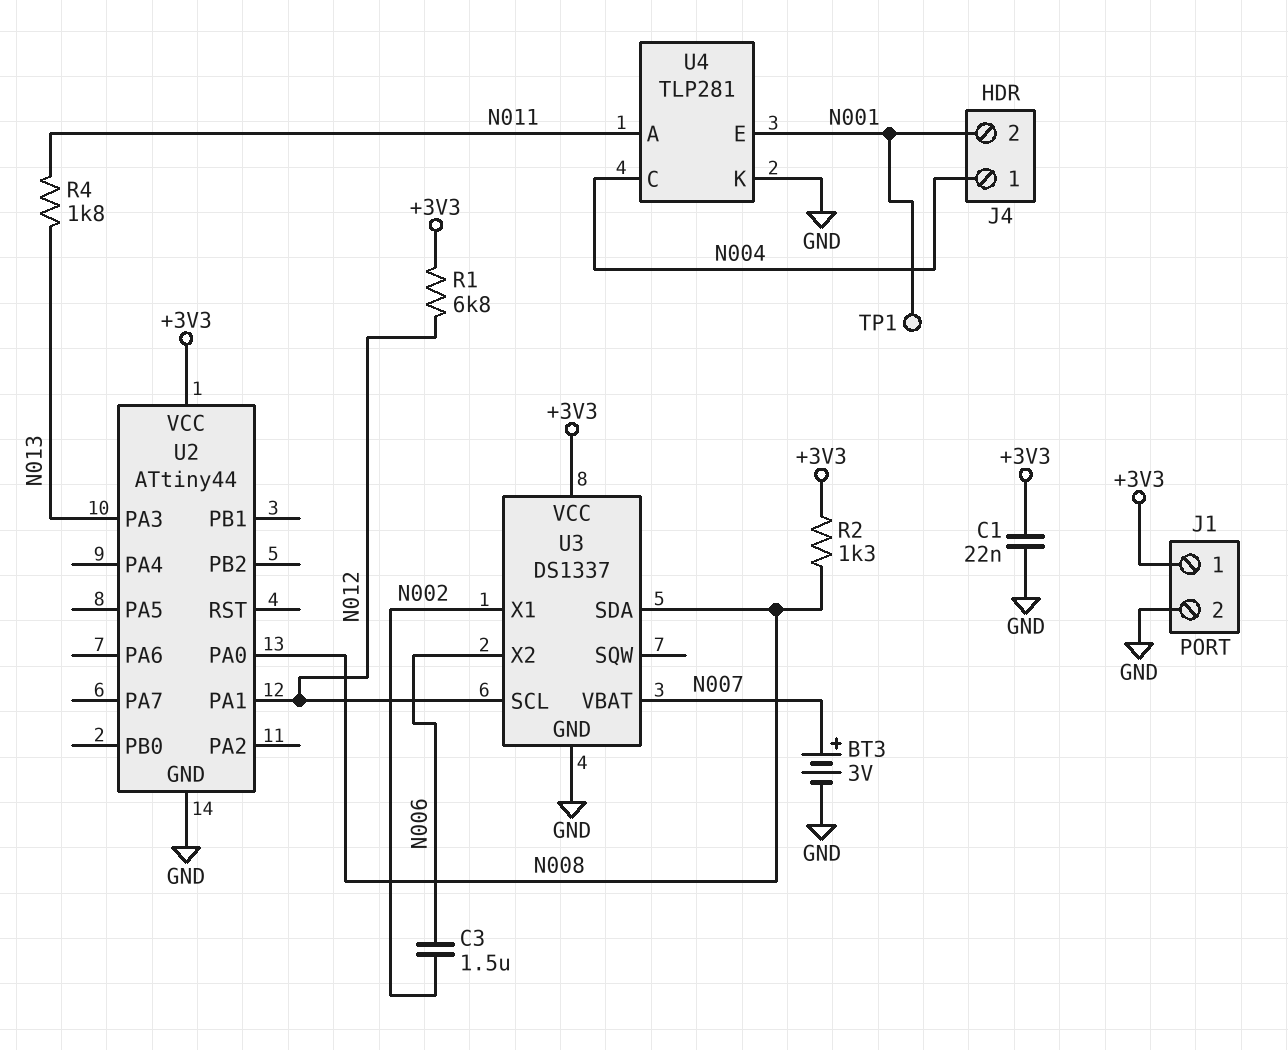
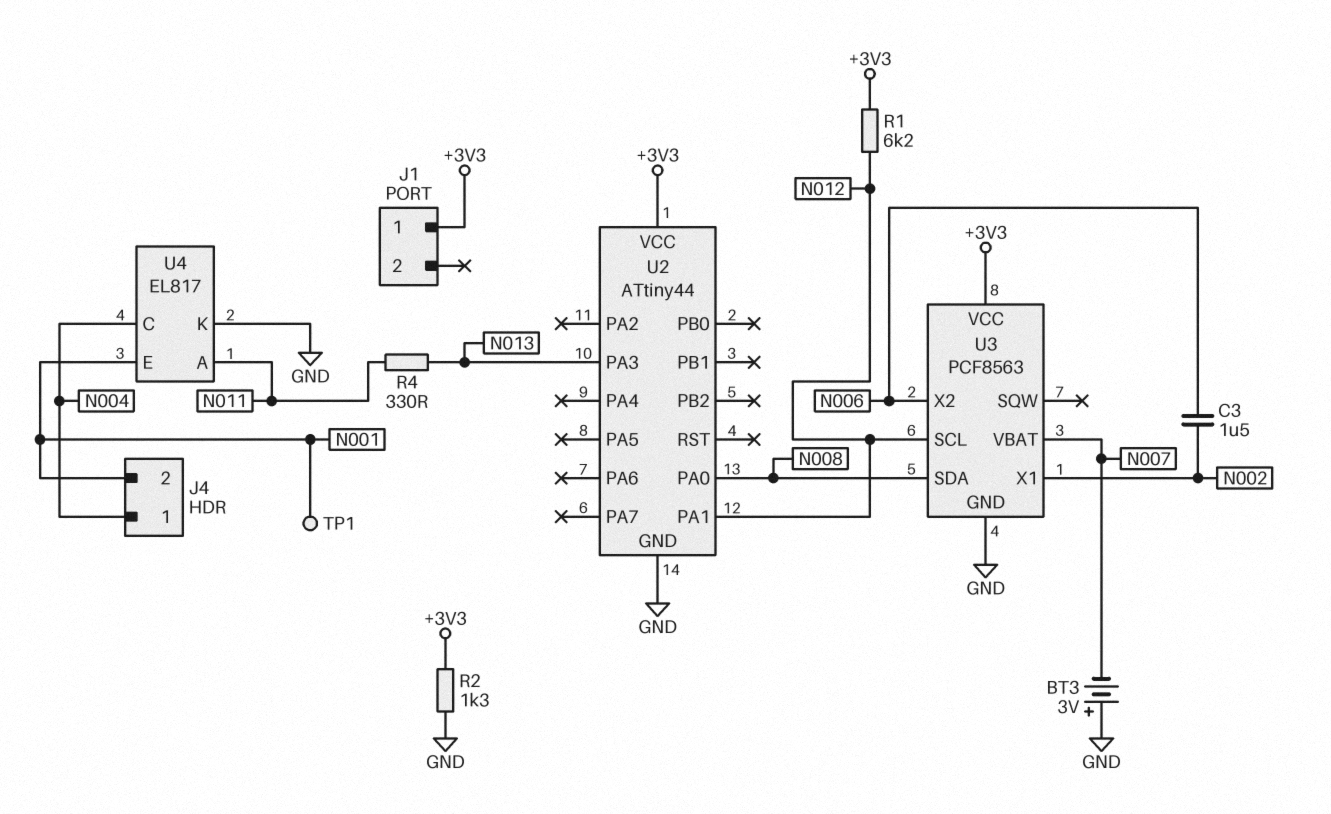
BT3: 3V (plus N007, minus GND) -> 3V (plus GND, minus N007)
C1: 22nF (+3V3, GND) -> none
J1 pin 2: GND -> none
R1: 6.8k (+3V3, N012) -> 6.2k (+3V3, N012)
R2: 1.3k (+3V3, N008) -> 1.3k (+3V3, GND)
R4: 1.8k (N011, N013) -> 330 (N011, N013)
U3: DS1337 -> PCF8563
U4: TLP281 -> EL817

